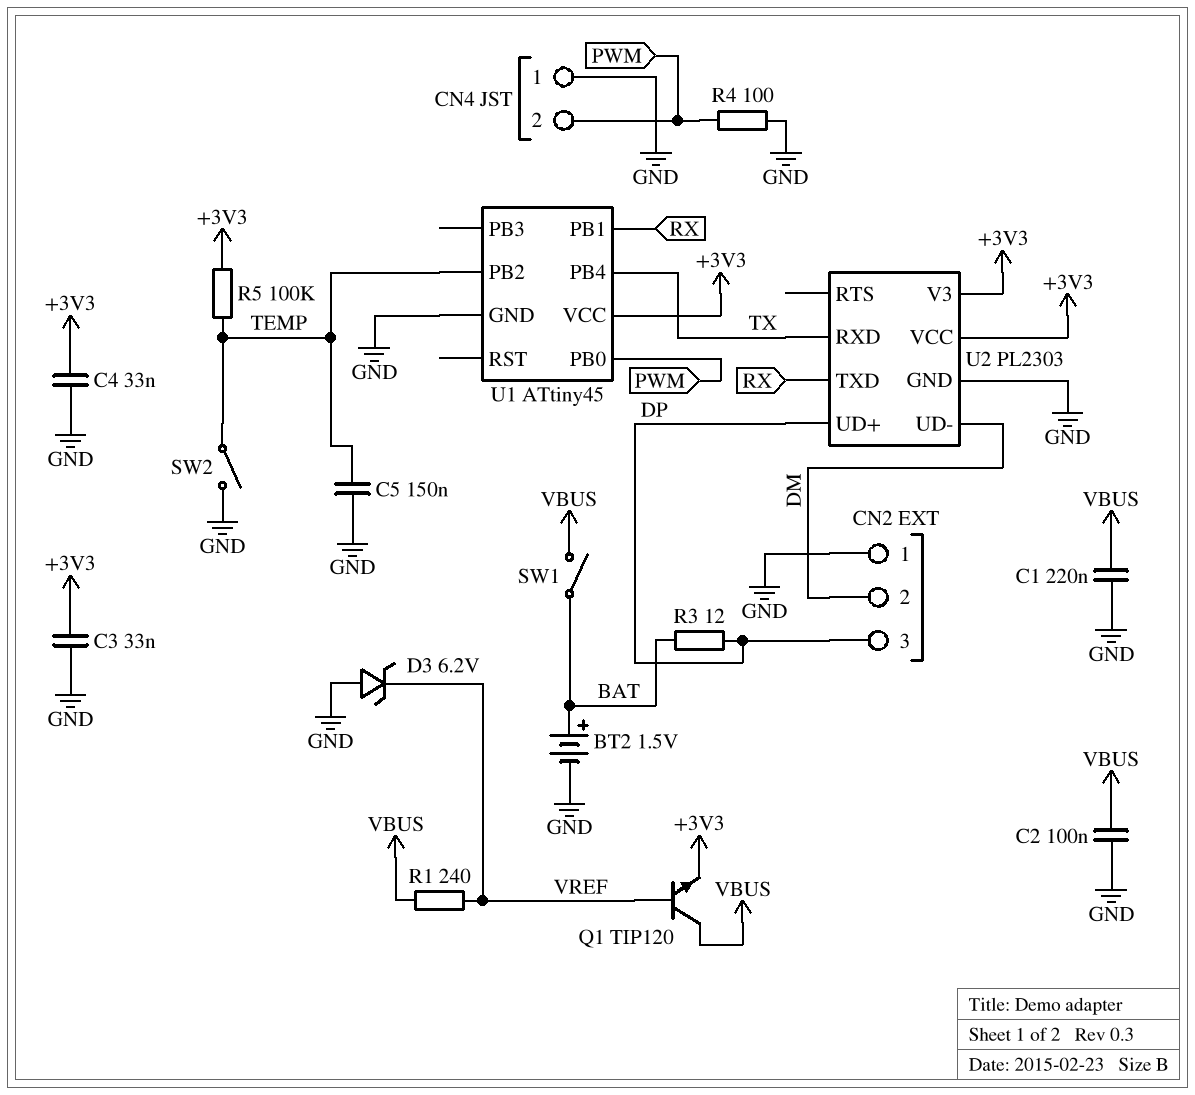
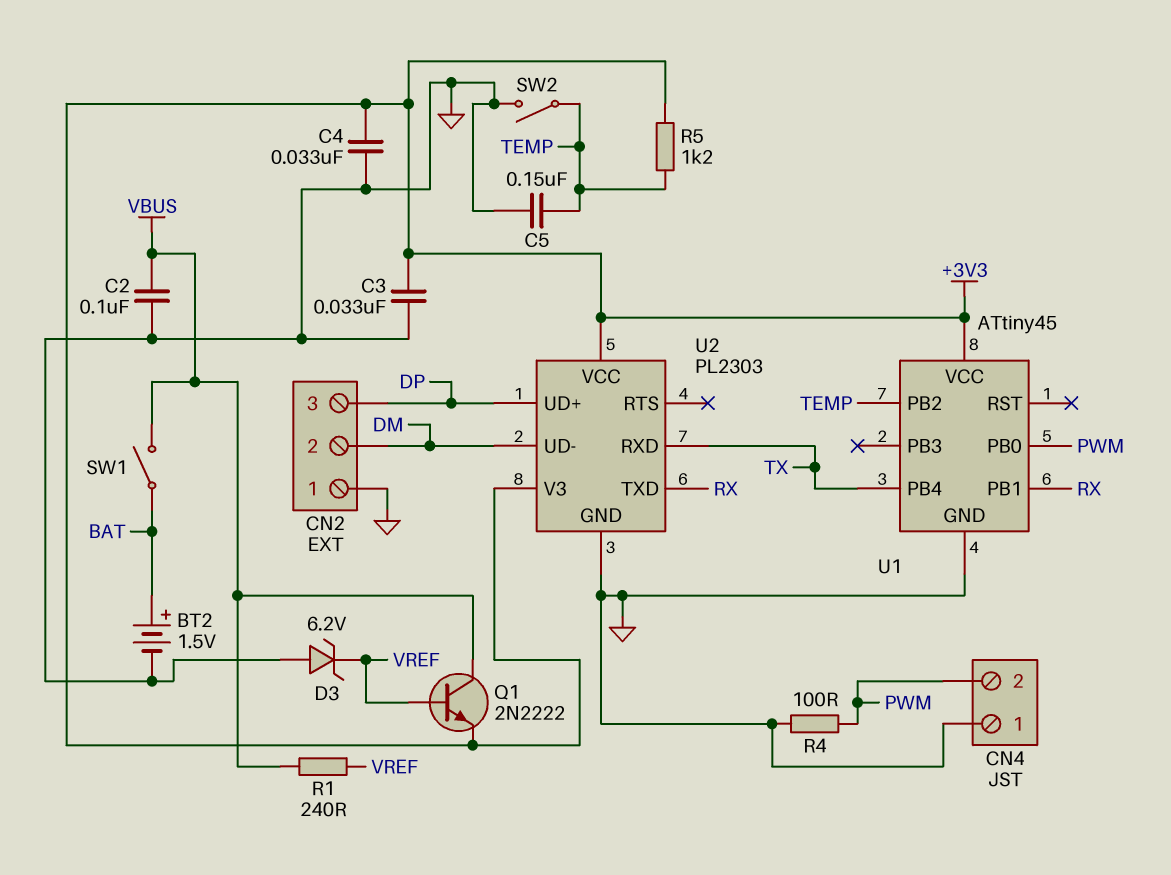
C1: 220nF (GND, VBUS) -> none
Q1: NPN TIP120 (B VREF, C VBUS, E +3V3) -> NPN 2N2222 (B VREF, C VBUS, E +3V3)
R3: 12 (BAT, DP) -> none
R5: 100k (+3V3, TEMP) -> 1.2k (+3V3, TEMP)

